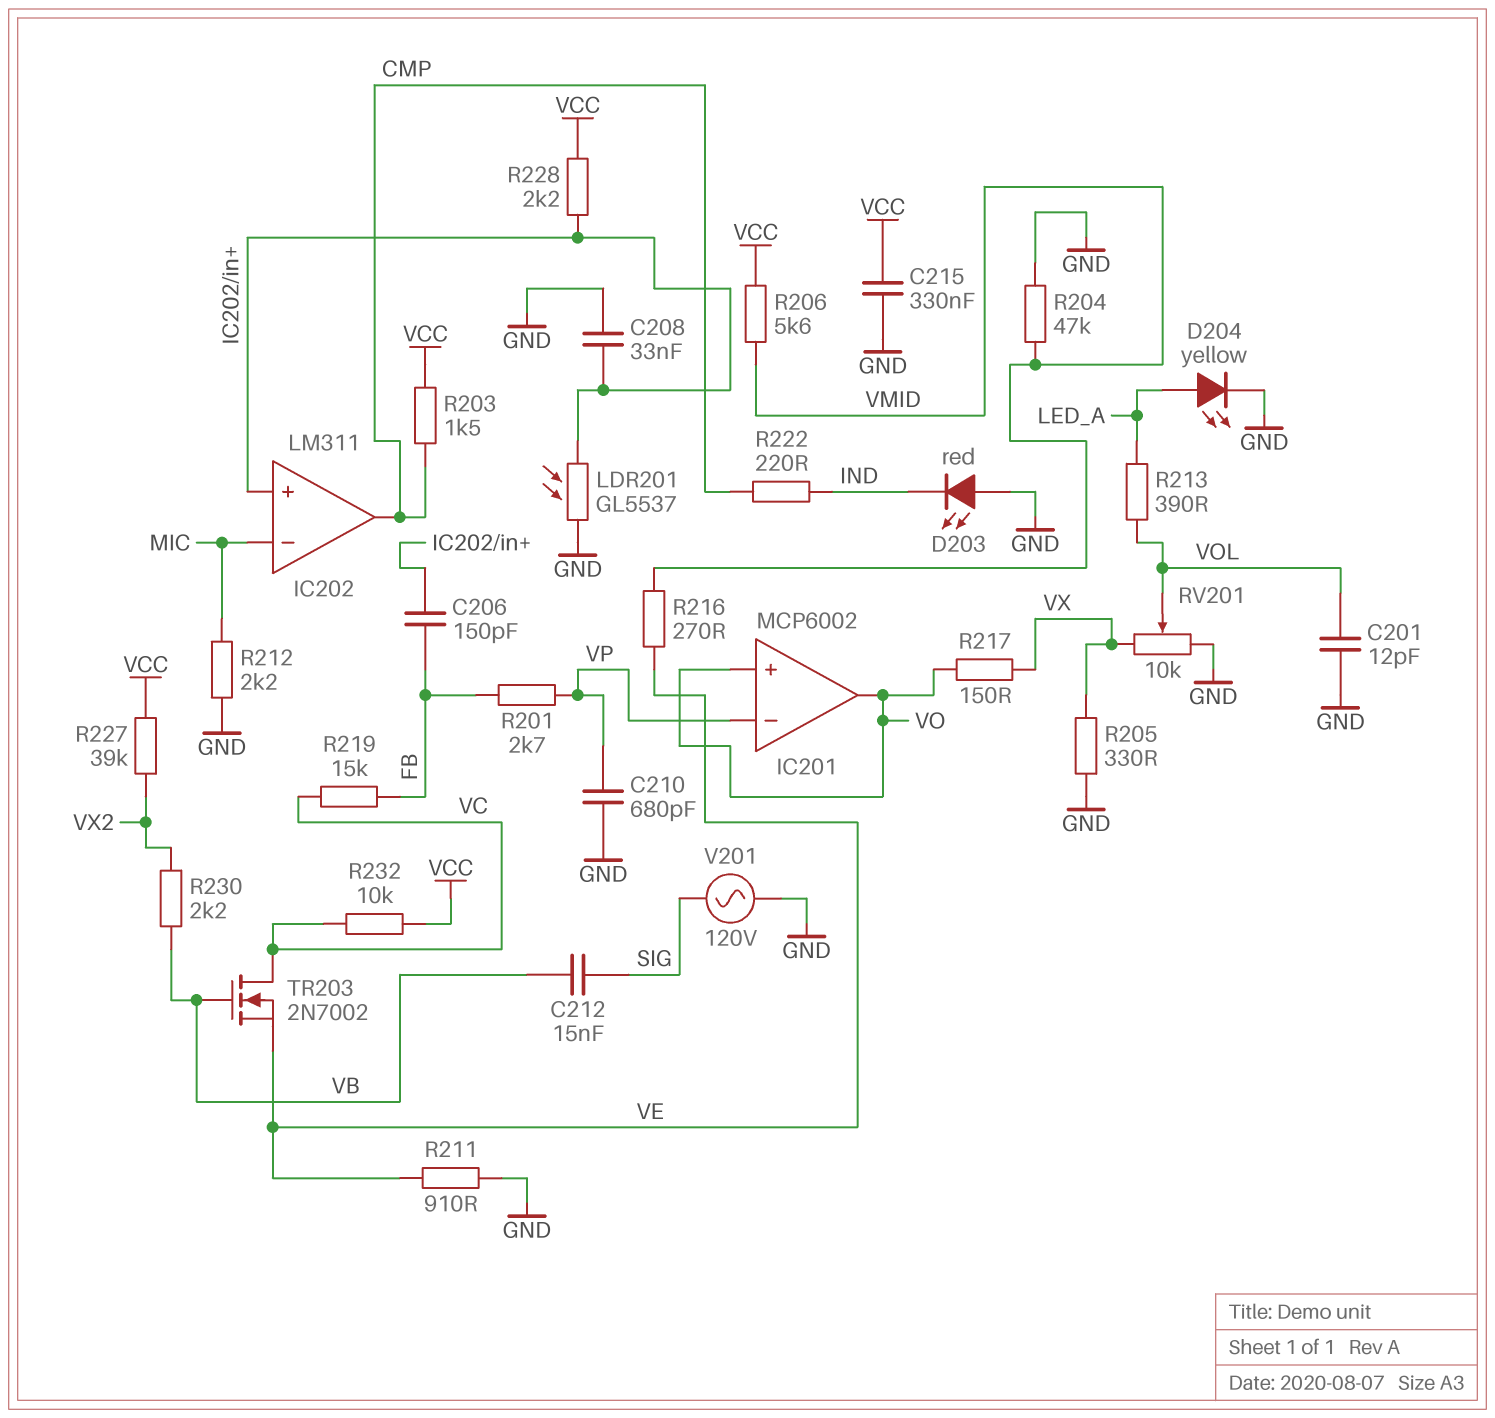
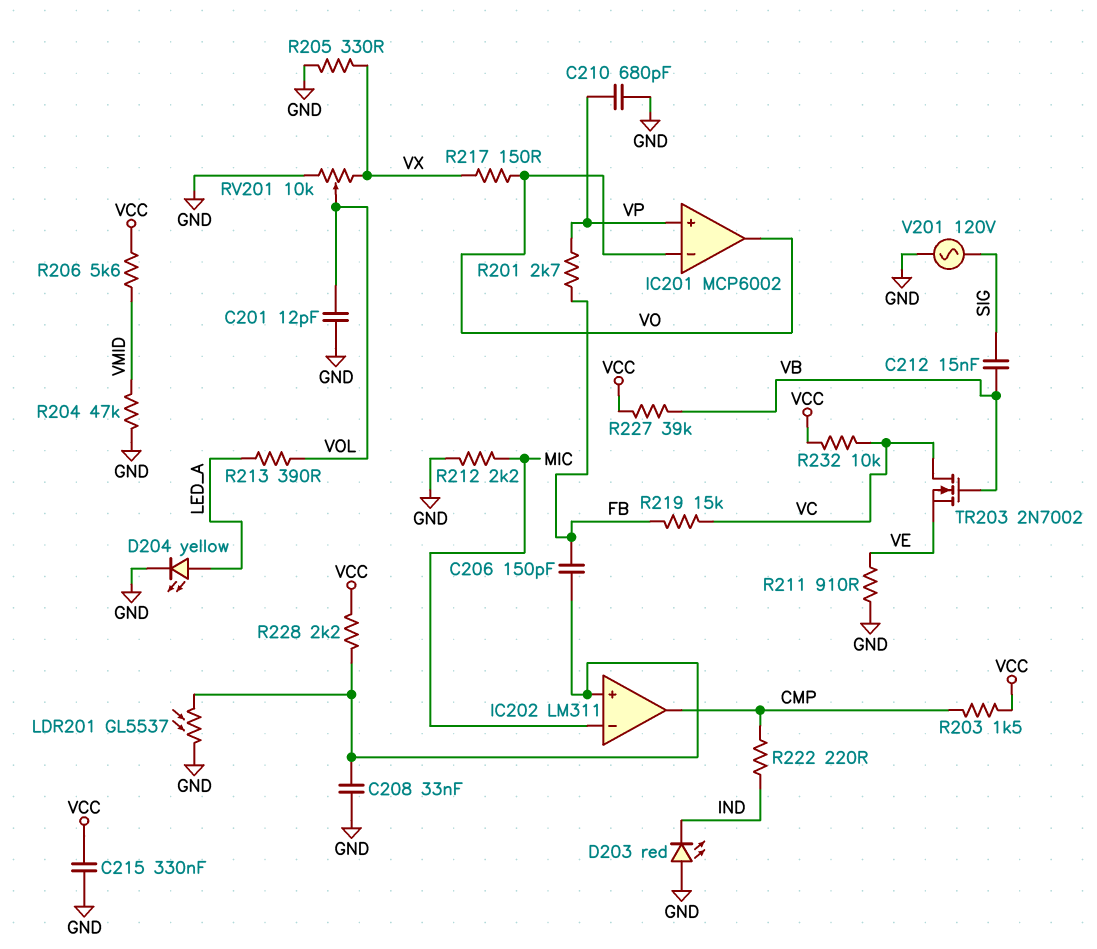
IC201 pin in+: VO -> VP
IC201 pin in-: VP -> VO
R216: 270 (VE, VMID) -> none
R227: 39k (VCC, VX2) -> 39k (VB, VCC)
R230: 2.2k (VB, VX2) -> none

